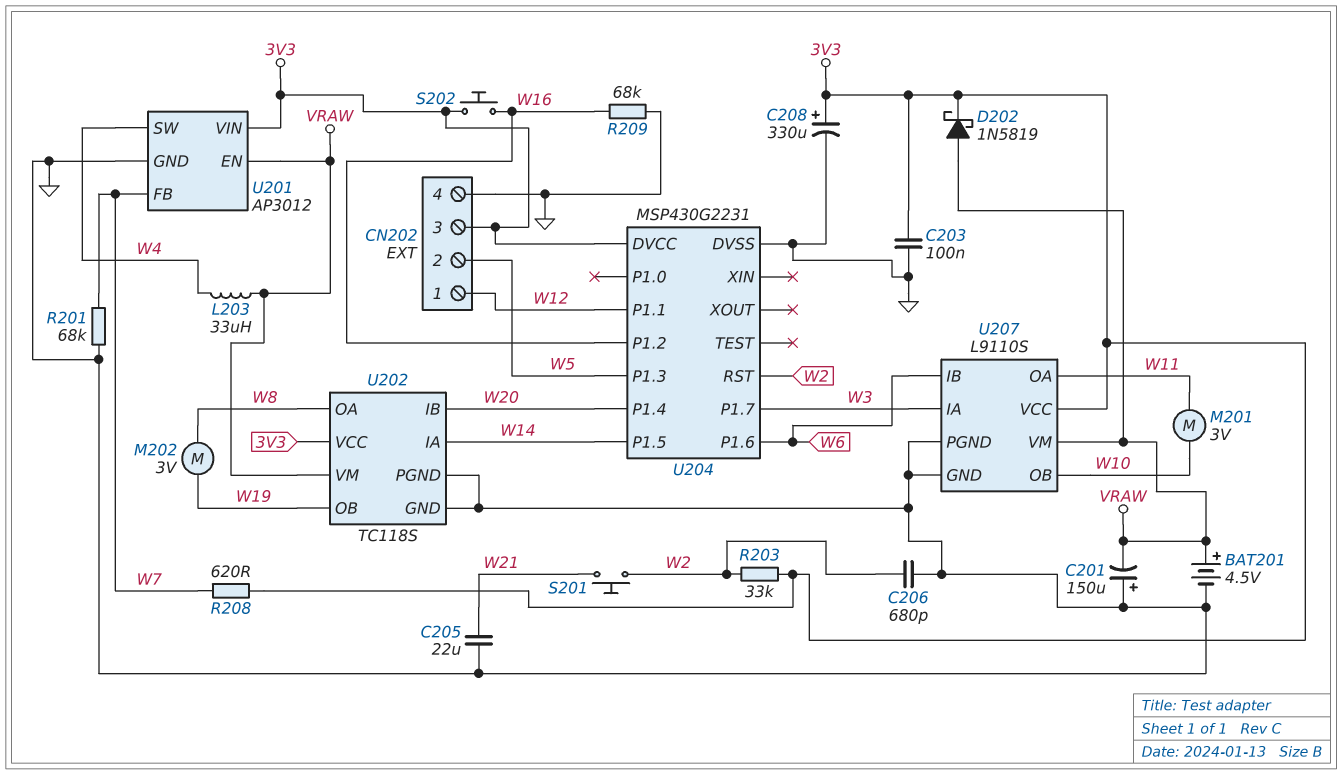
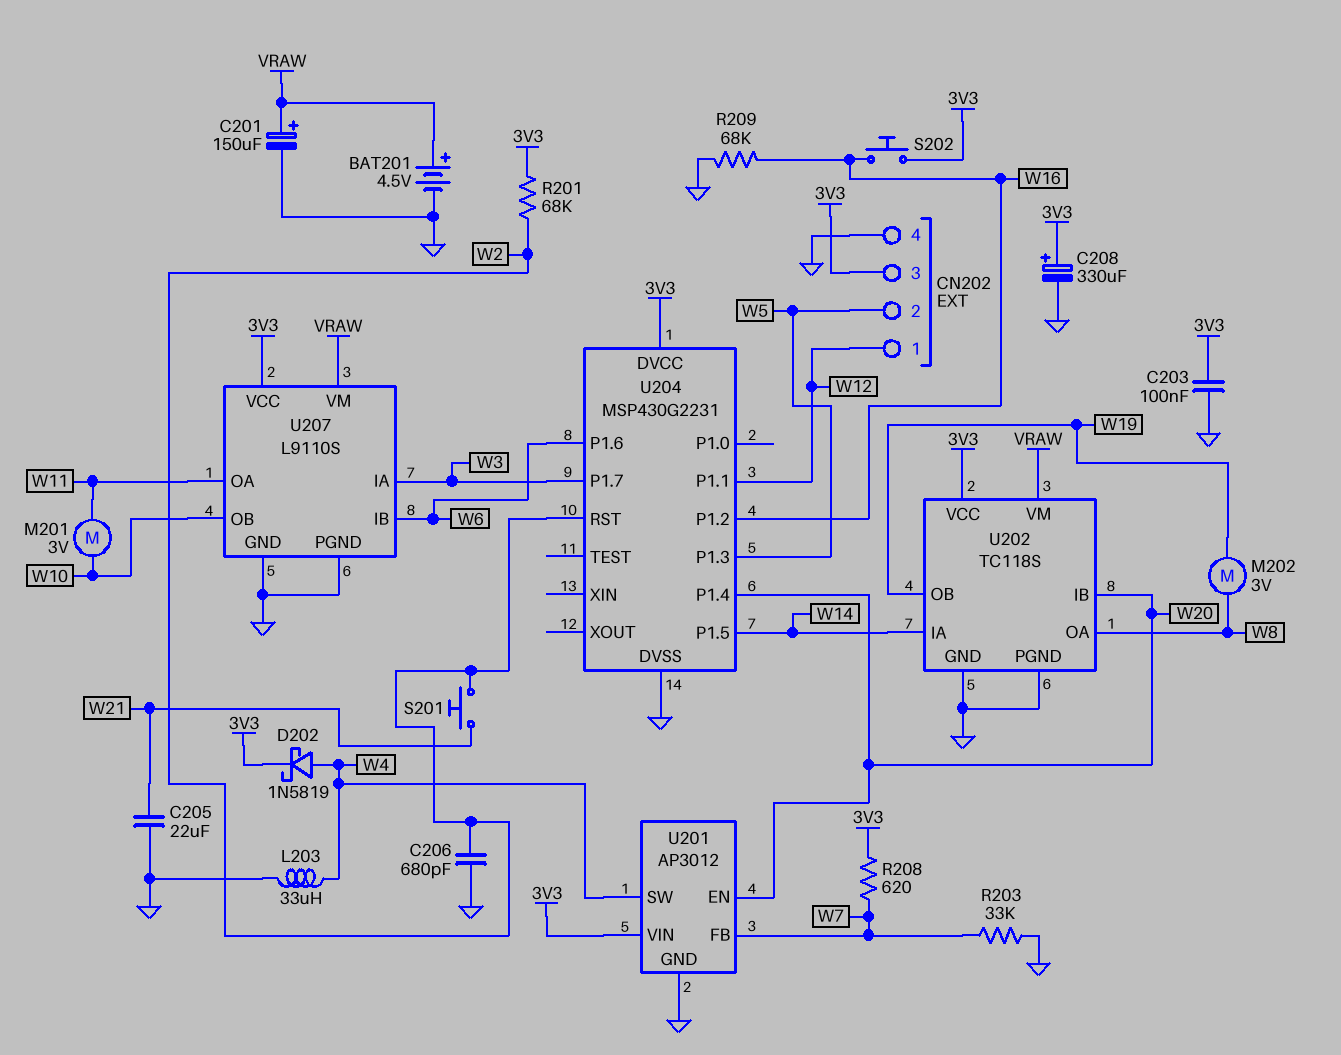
C201: 150uF (plus GND, minus VRAW) -> 150uF (plus VRAW, minus GND)
D202: schottky 1N5819 (A VRAW, K 3V3) -> schottky 1N5819 (A W4, K 3V3)
L203: 33uH (VRAW, W4) -> 33uH (GND, W4)
R201: 68k (GND, W7) -> 68k (3V3, W2)
R203: 33k (3V3, W2) -> 33k (GND, W7)
U201 pin EN: VRAW -> W20

